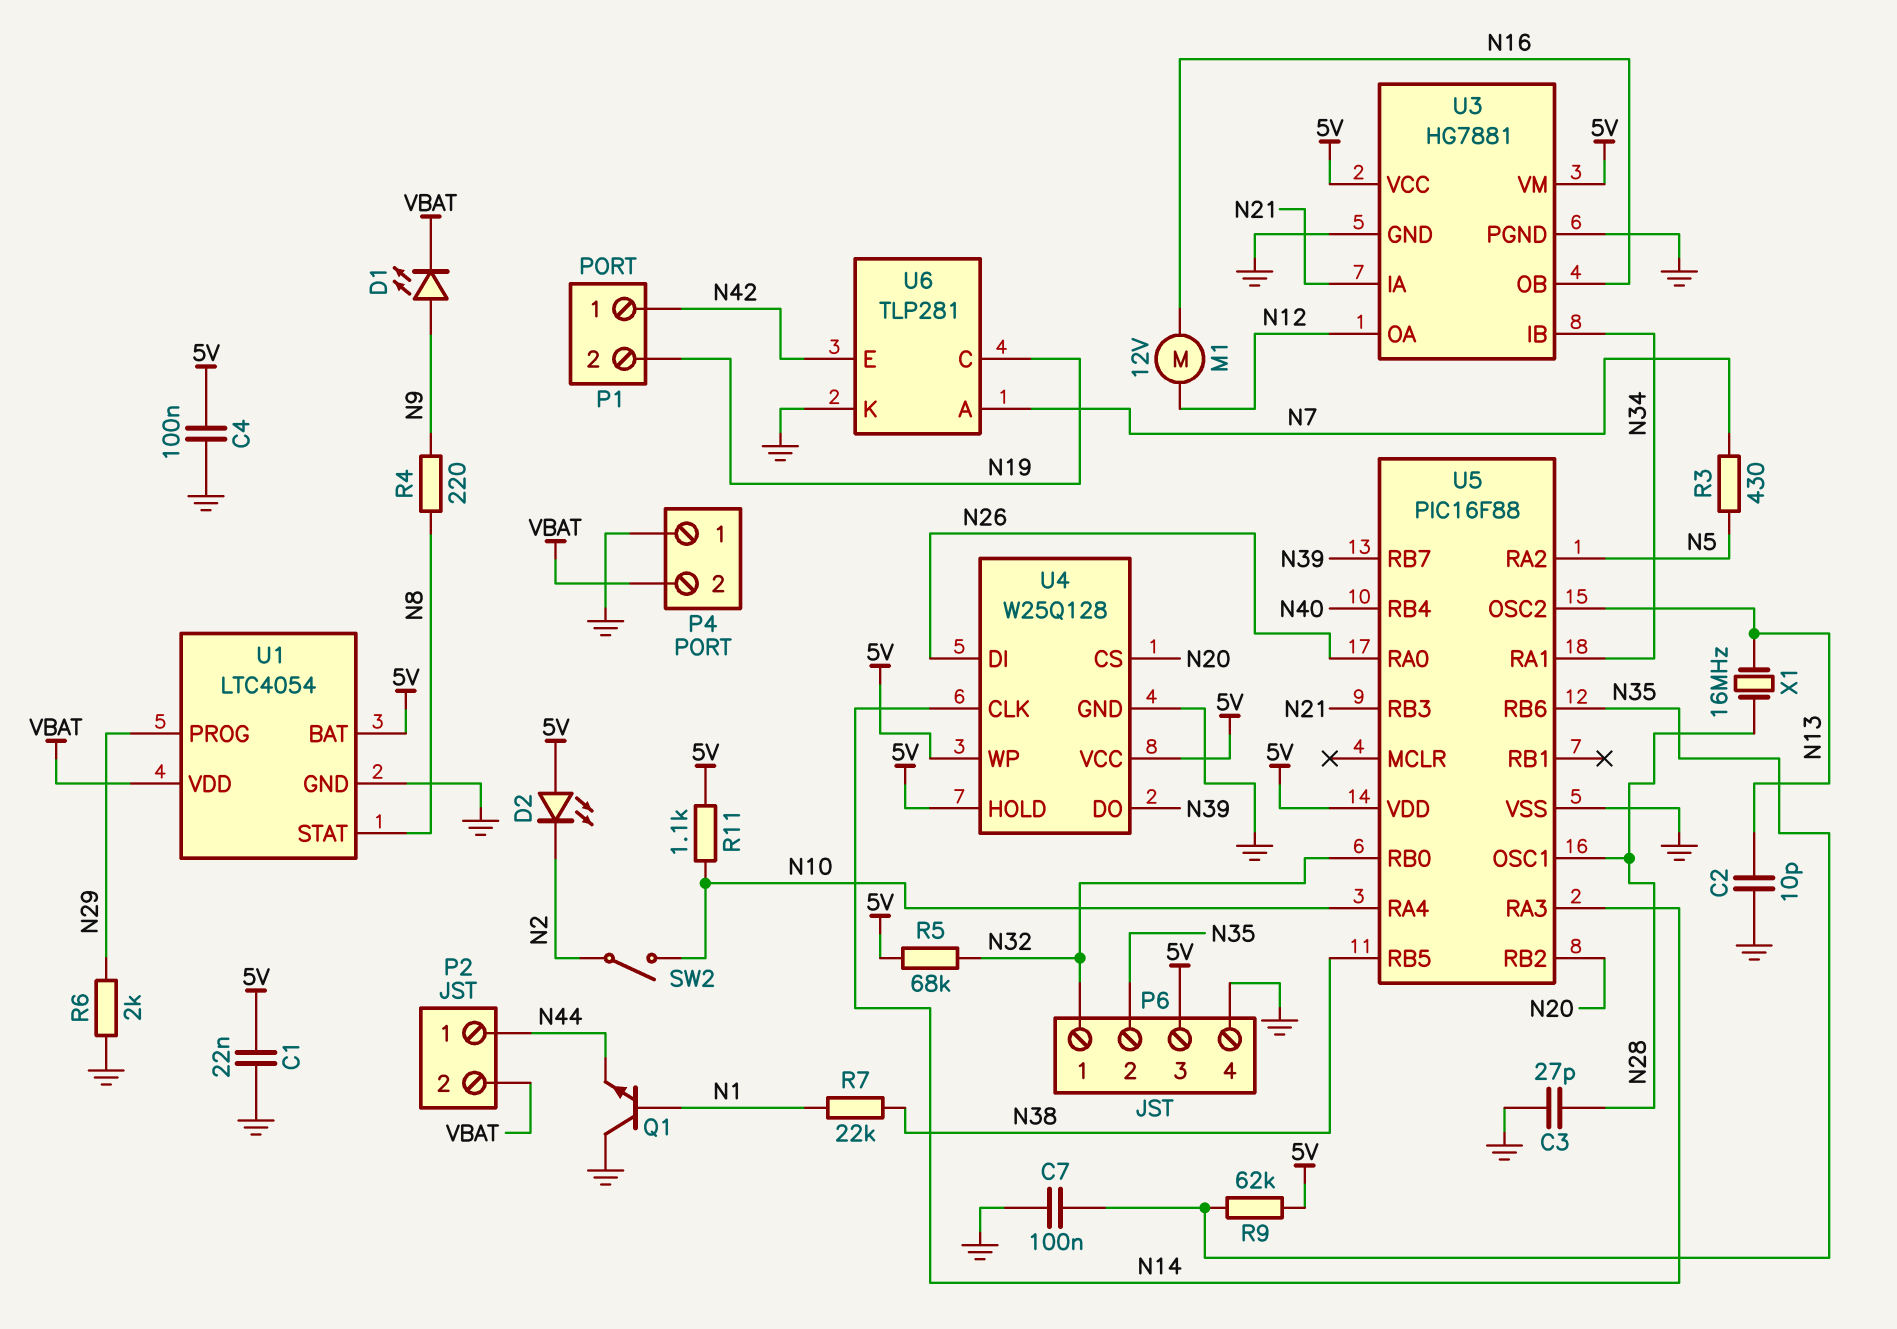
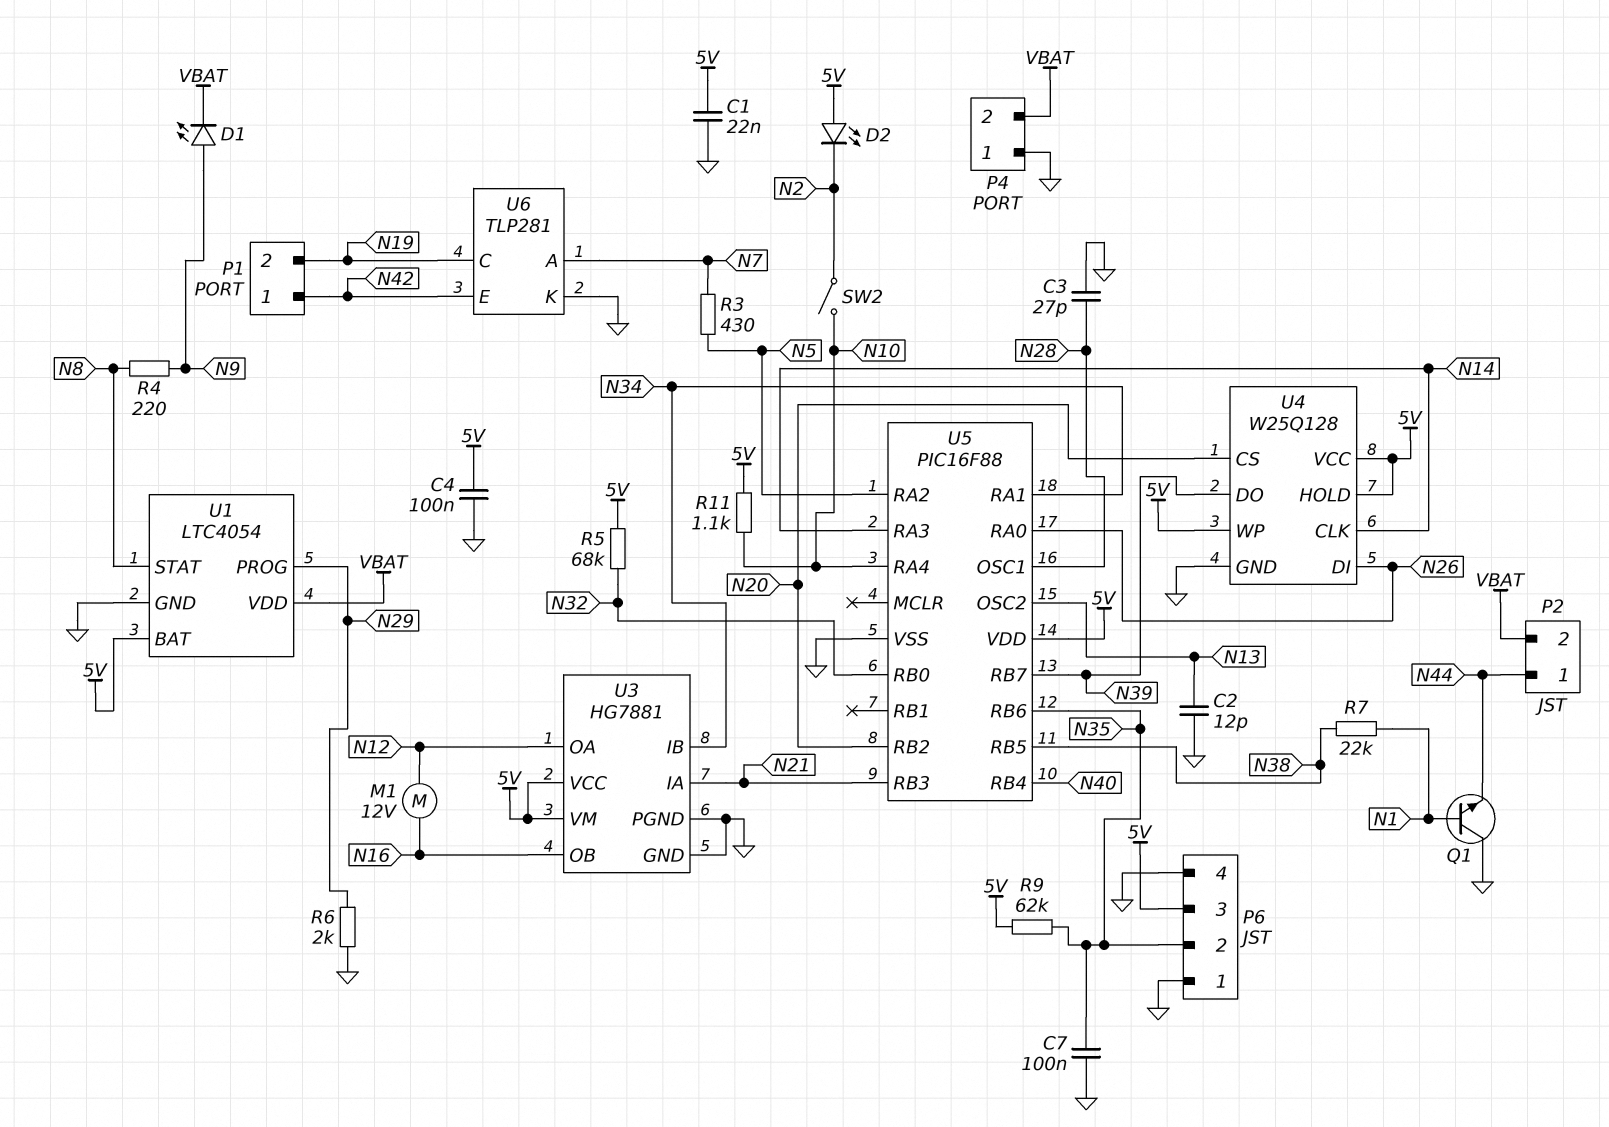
C2: 10pF (GND, N13) -> 12pF (GND, N13)
P6 pin 1: N32 -> GND
X1: 16MHz (N13, N28) -> none

